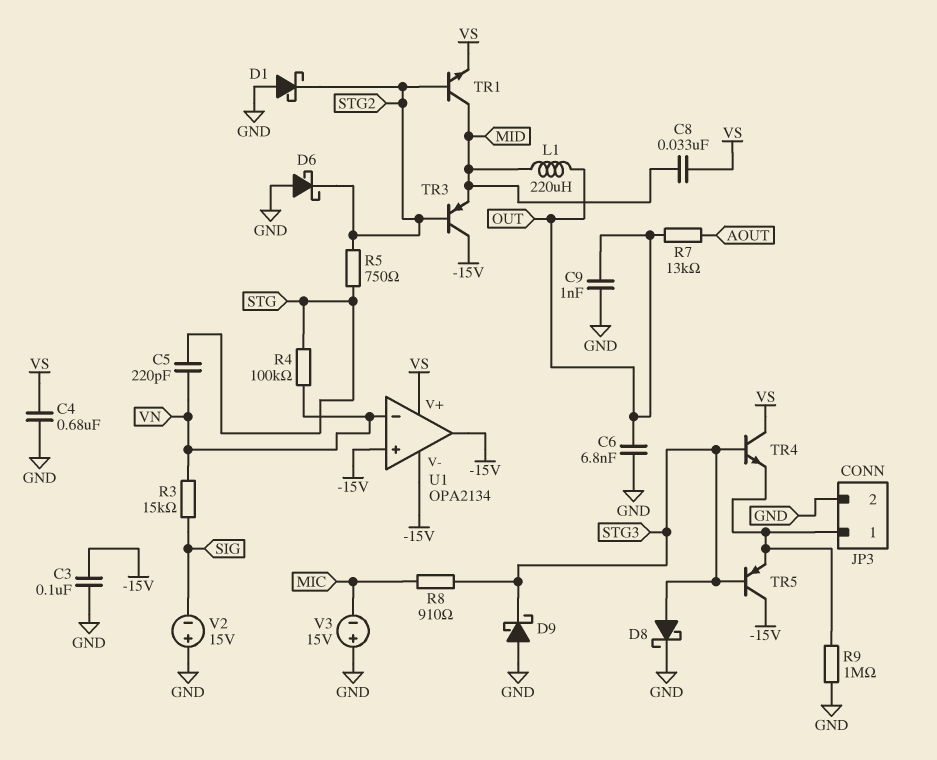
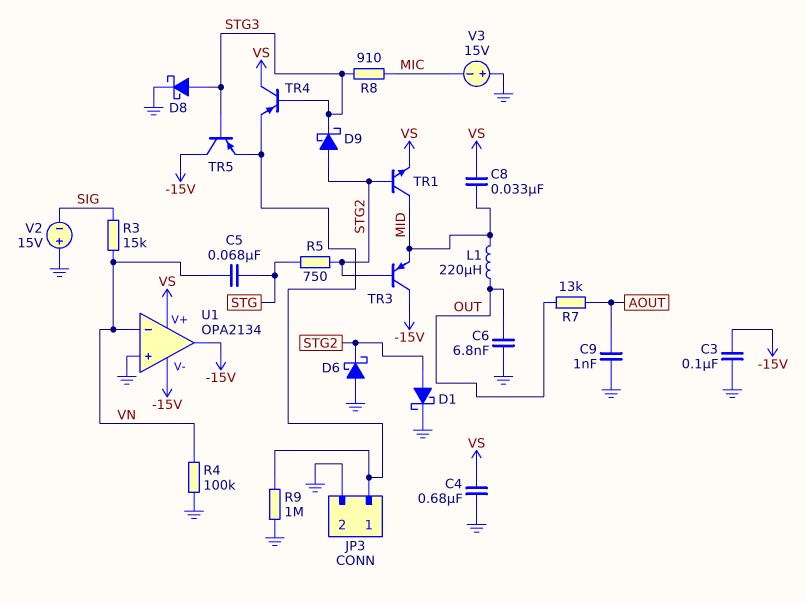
C5: 220pF (STG, VN) -> 68nF (STG, VN)
C9: 1nF (GND, OUT) -> 1nF (AOUT, GND)
D1: schottky (A GND, K STG2) -> schottky (A STG2, K GND)
D9: schottky (A GND, K STG3) -> schottky (A STG2, K STG3)
R4: 100k (STG, VN) -> 100k (GND, VN)
TR4: NPN (B STG3, C VS, E JP3/1) -> PNP (B STG3, C VS, E JP3/1)
U1 pin in+: -15V -> GND

